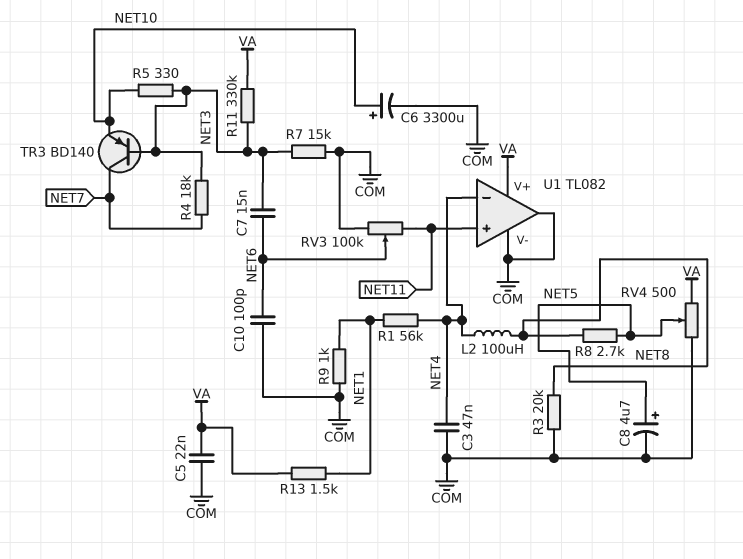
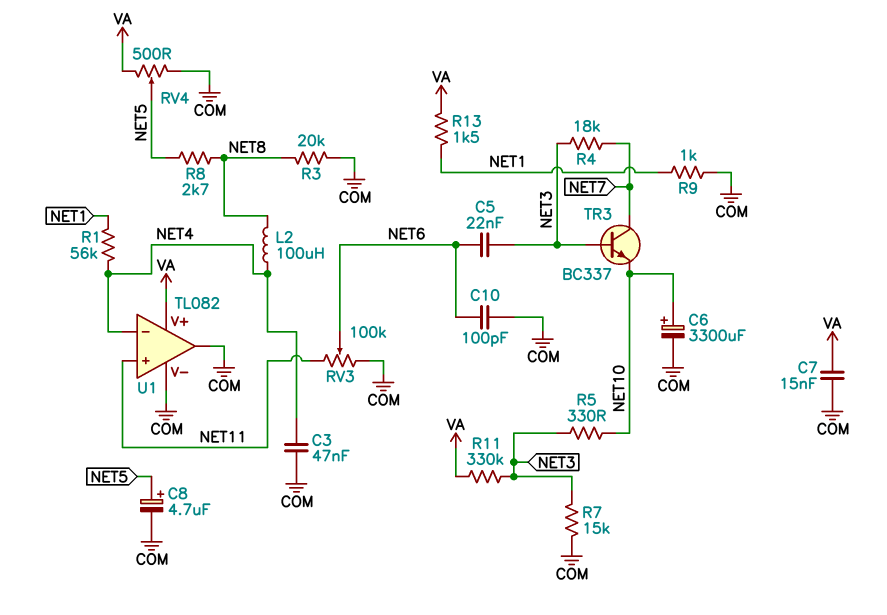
C5: 22nF (COM, VA) -> 22nF (NET3, NET6)
C7: 15nF (NET3, NET6) -> 15nF (COM, VA)
TR3: PNP BD140 (B NET3, C NET7, E NET10) -> NPN BC337 (B NET3, C NET7, E NET10)

